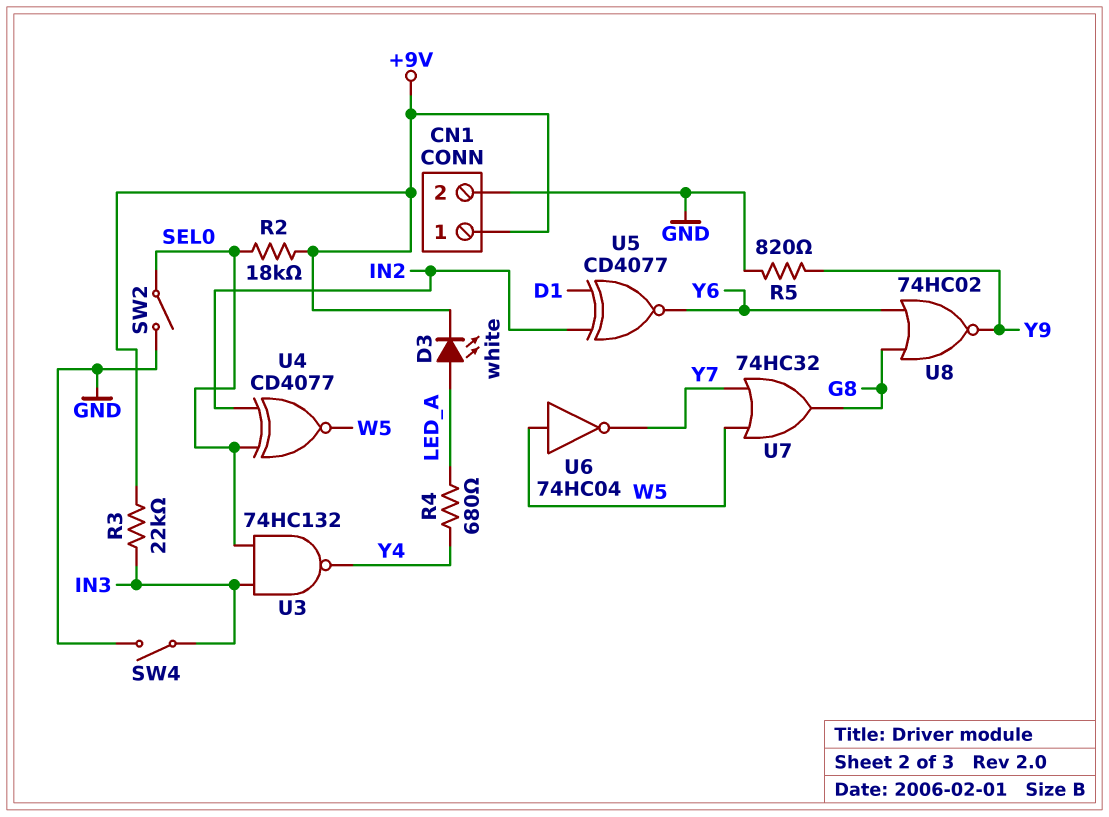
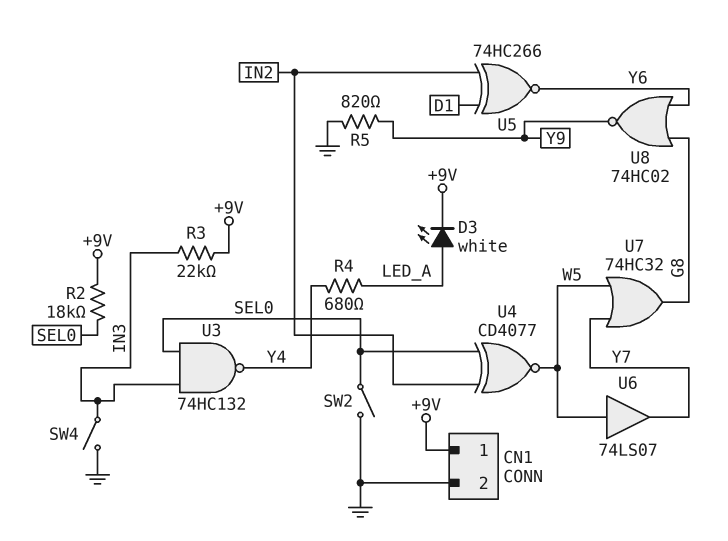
U5: XNOR CD4077 (in D1, in IN2, out Y6) -> XNOR 74HC266 (in D1, in IN2, out Y6)
U6: NOT 74HC04 (in W5, out Y7) -> buffer 74LS07 (in W5, out Y7)

